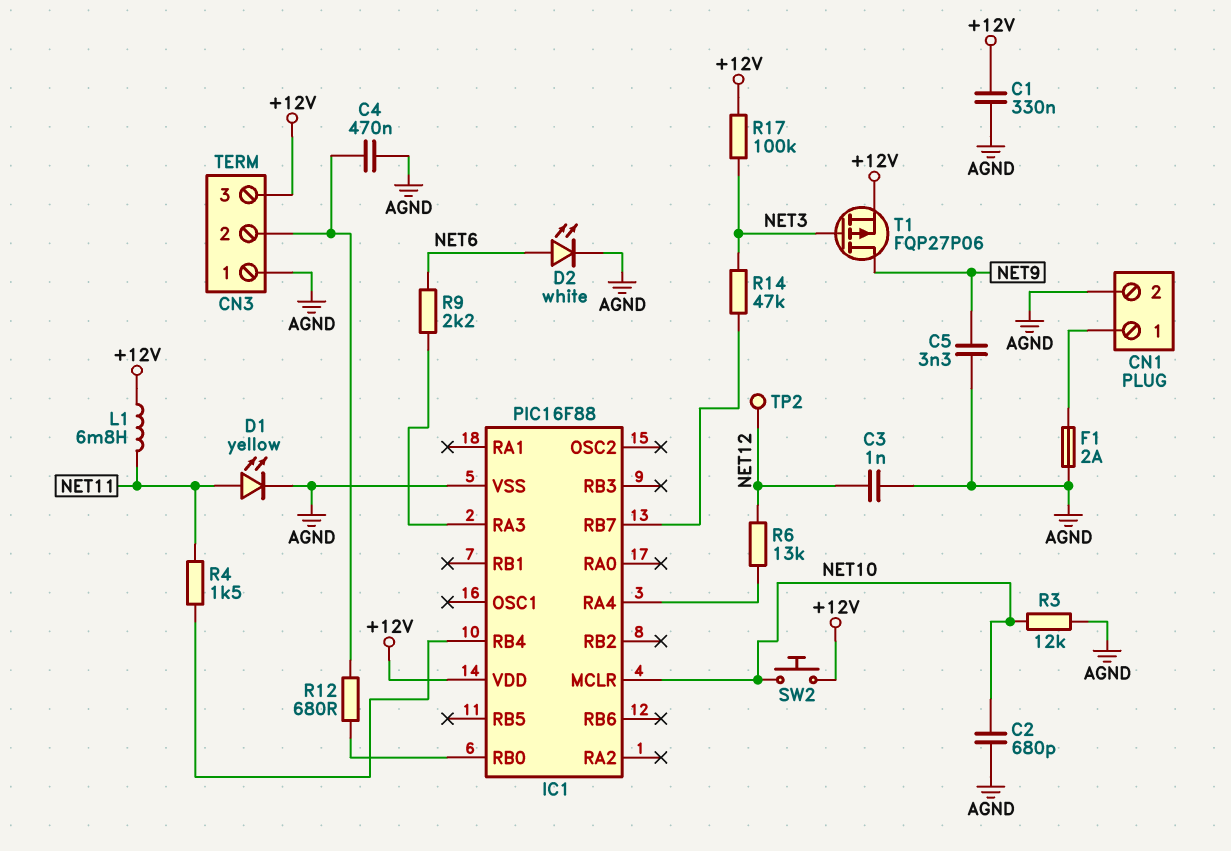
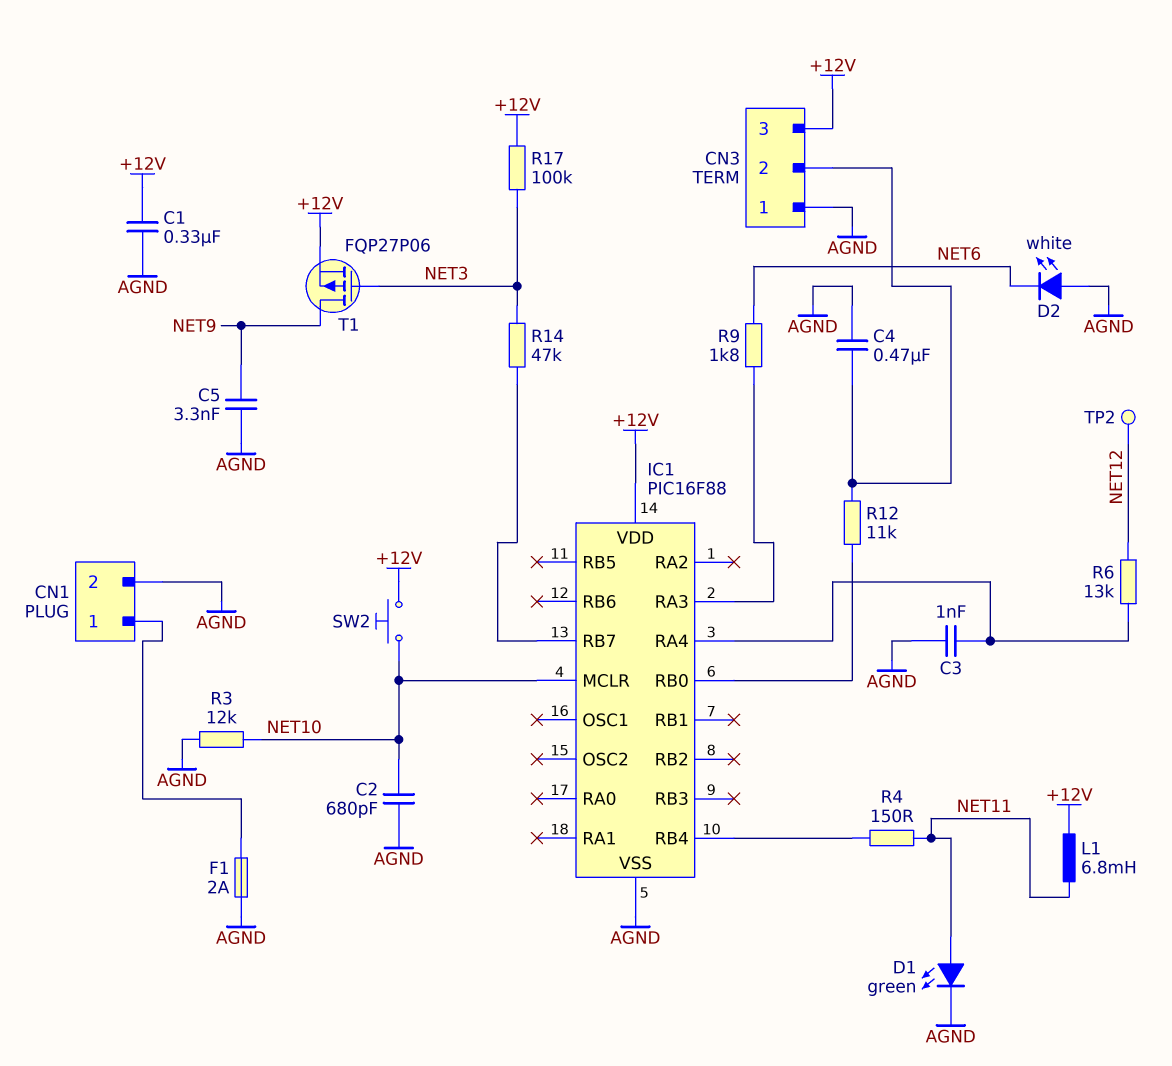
C3: 1nF (AGND, NET12) -> 1nF (AGND, IC1/RA4)
D1: LED yellow (A NET11, K AGND) -> LED green (A NET11, K AGND)
D2: LED white (A NET6, K AGND) -> LED white (A AGND, K NET6)
R4: 1.5k (IC1/RB4, NET11) -> 150 (IC1/RB4, NET11)
R9: 2.2k (IC1/RA3, NET6) -> 1.8k (IC1/RA3, NET6)
R12: 680 (CN3/2, IC1/RB0) -> 11k (CN3/2, IC1/RB0)

